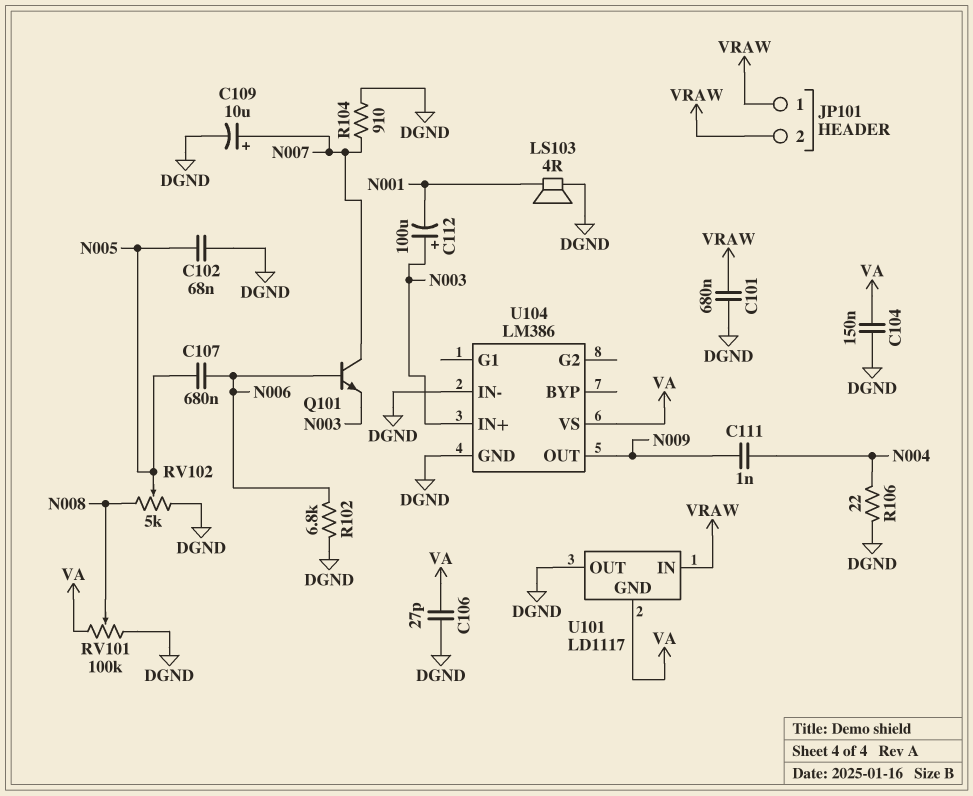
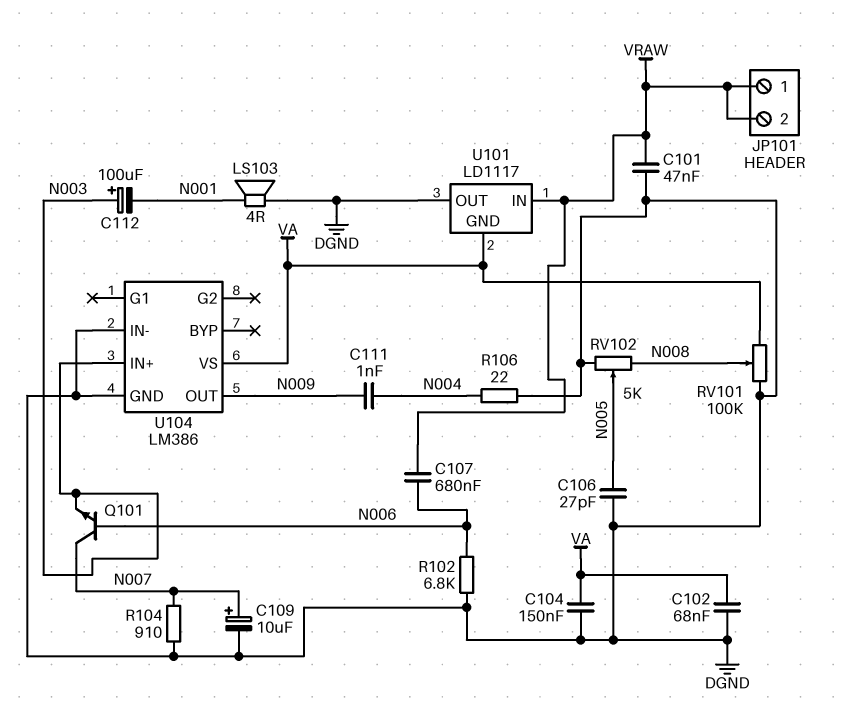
C101: 680nF (DGND, VRAW) -> 47nF (DGND, VRAW)
C102: 68nF (DGND, N005) -> 68nF (DGND, VA)
C106: 27pF (DGND, VA) -> 27pF (DGND, N005)
C107: 680nF (N005, N006) -> 680nF (N006, VRAW)

